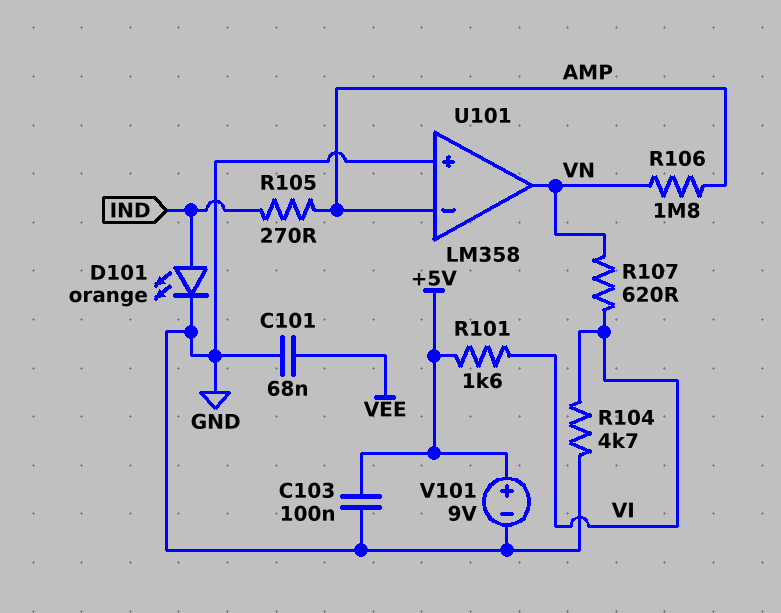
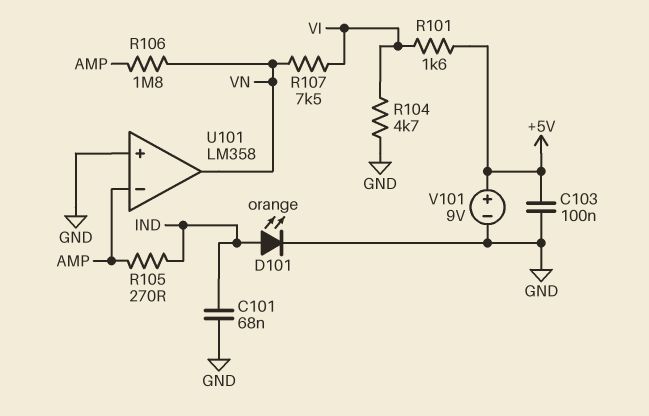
C101: 68nF (GND, VEE) -> 68nF (GND, IND)
R107: 620 (VI, VN) -> 7.5k (VI, VN)

